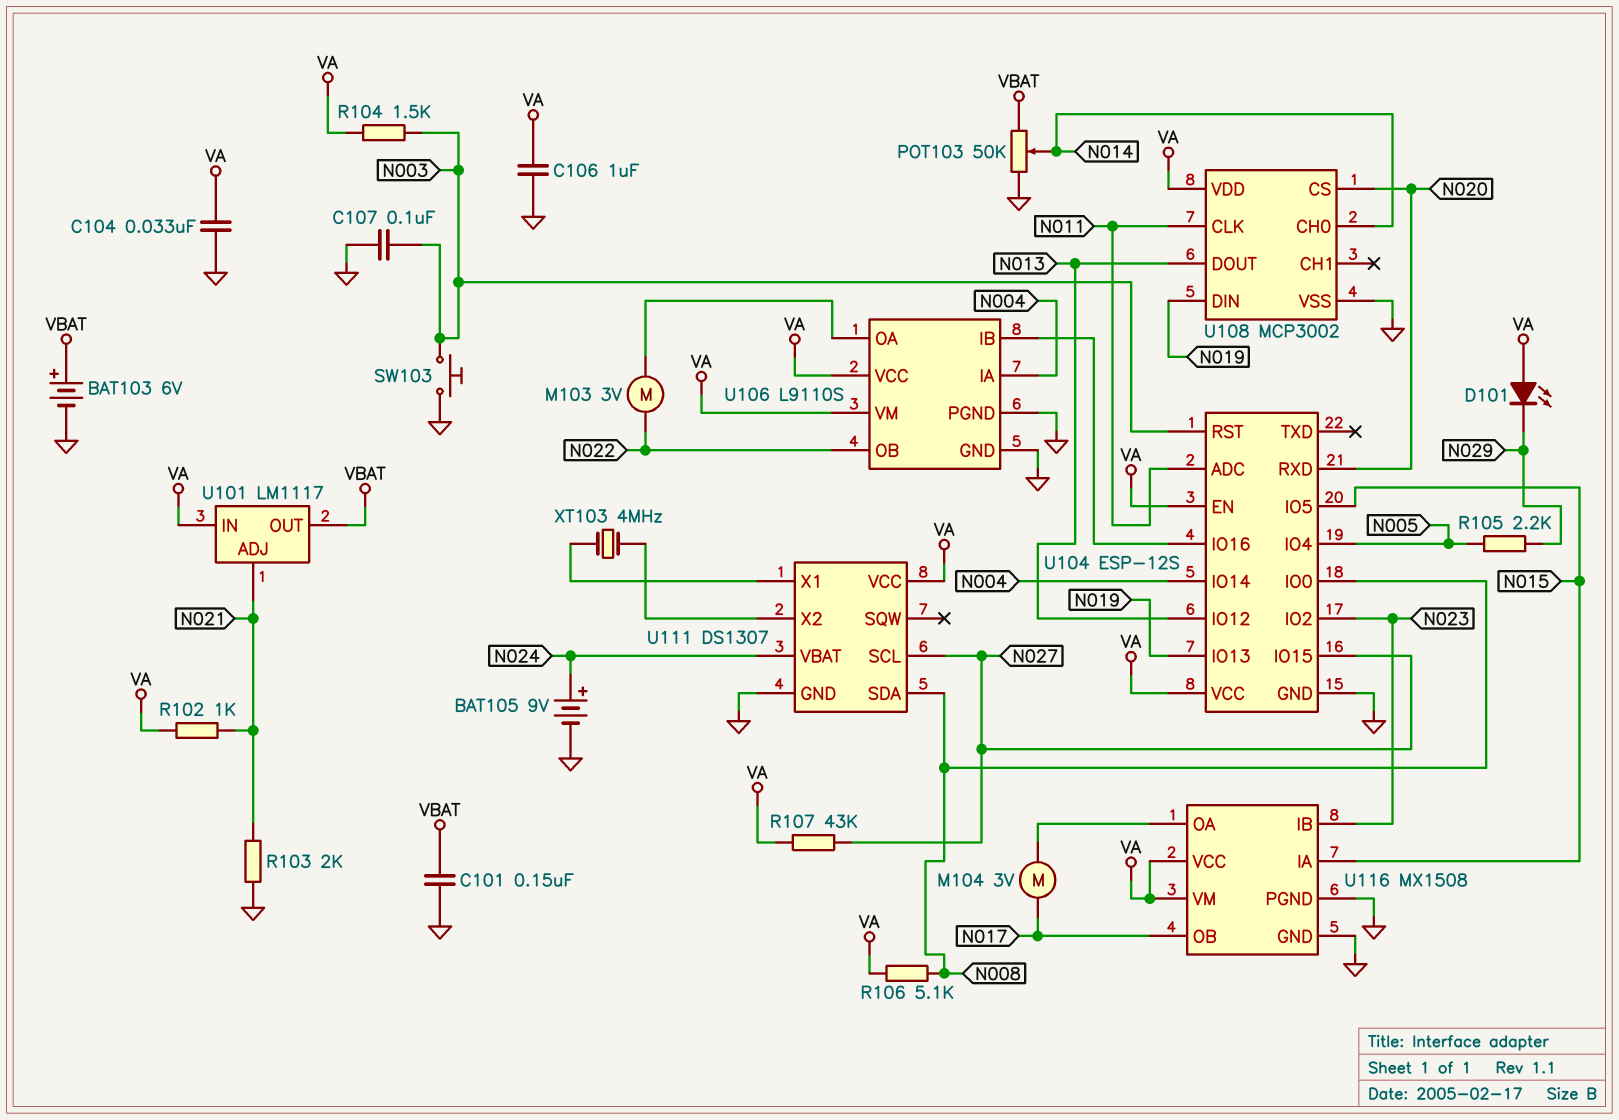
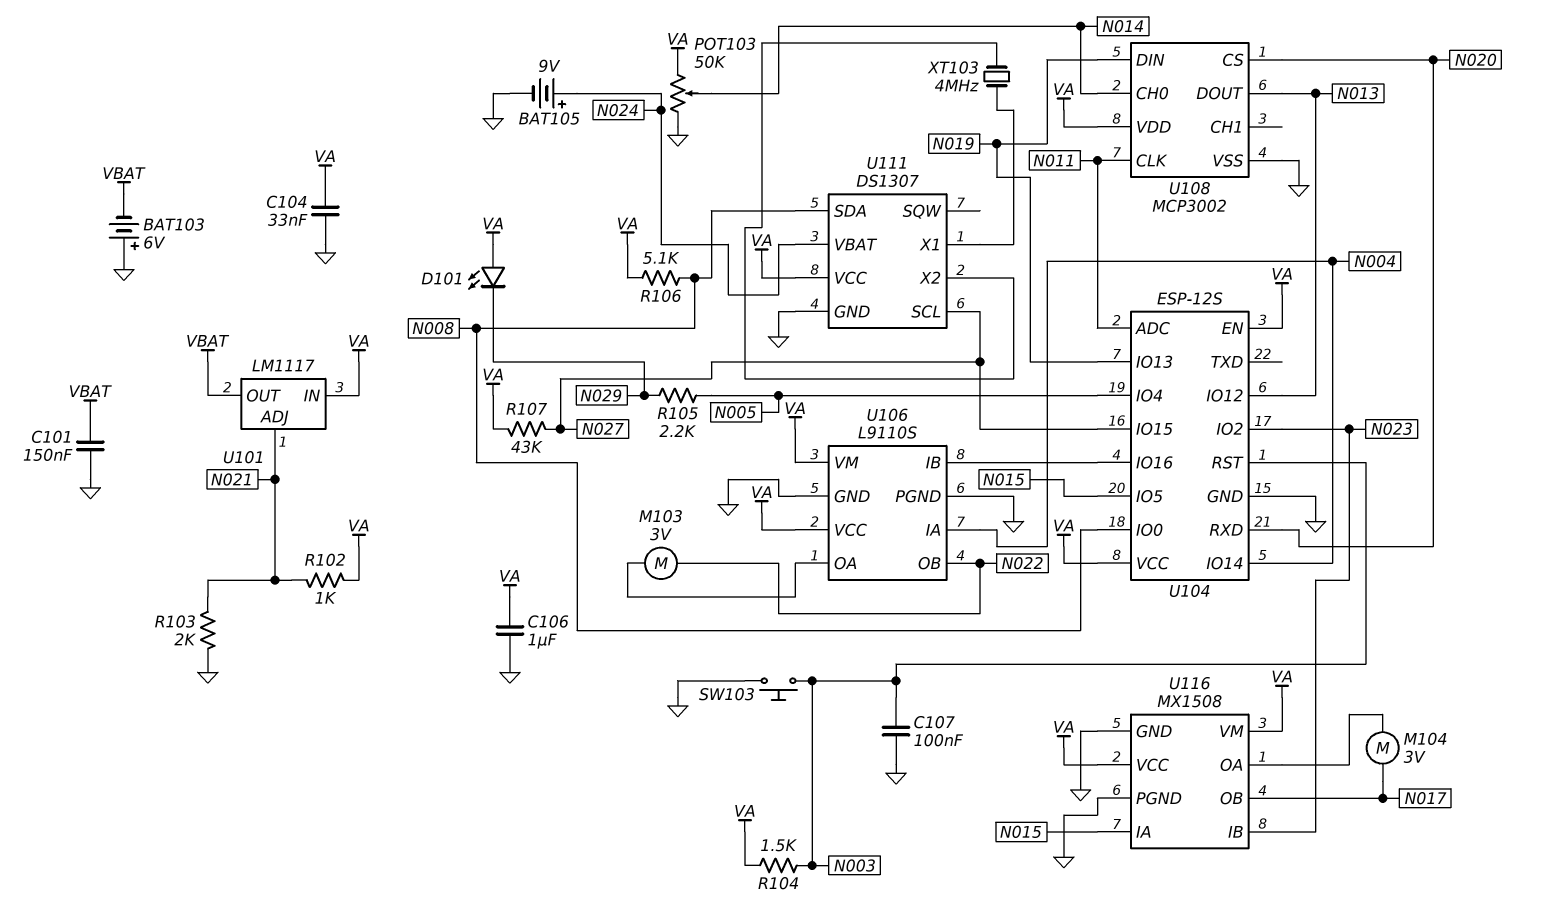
BAT103: 6V (plus VBAT, minus GND) -> 6V (plus GND, minus VBAT)
POT103: 50k (GND, VBAT, wiper N014) -> 50k (GND, VA, wiper N014)

